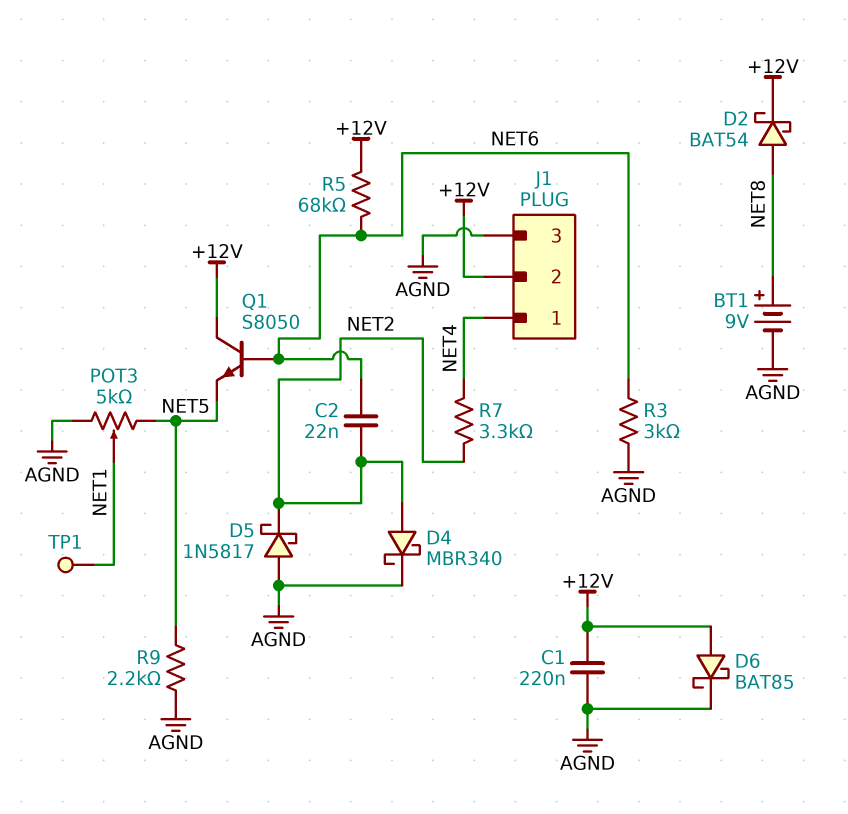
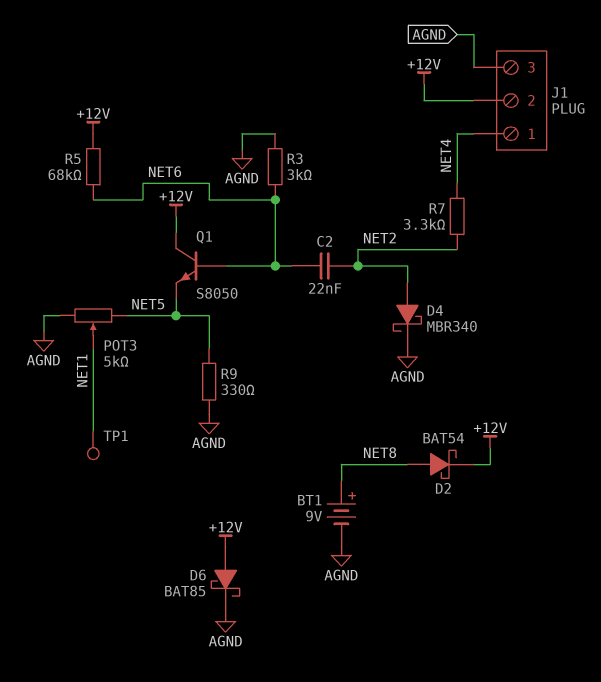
C1: 220nF (+12V, AGND) -> none
D5: schottky 1N5817 (A AGND, K NET2) -> none
R9: 2.2k (AGND, NET5) -> 330 (AGND, NET5)

